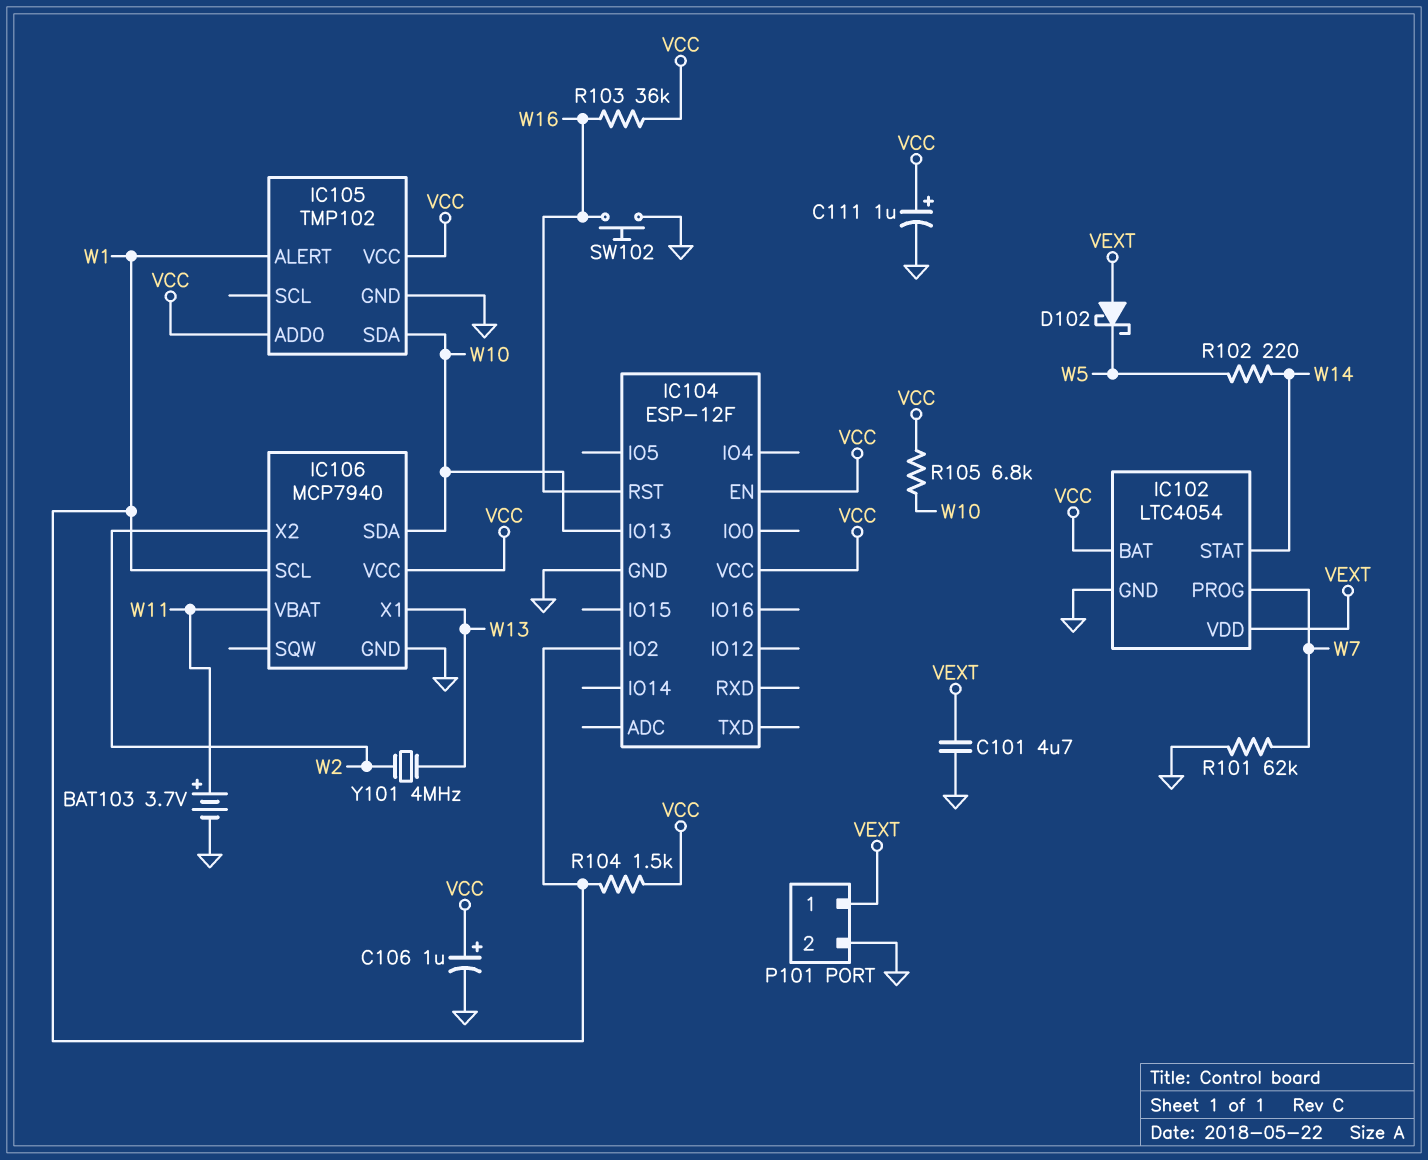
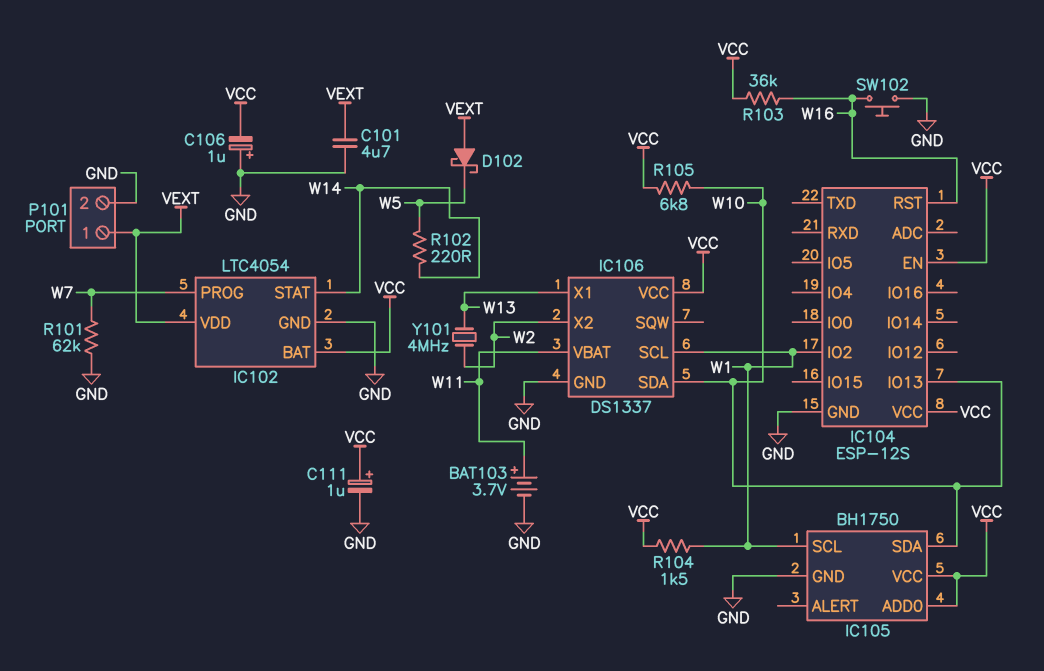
C106: 1uF (plus VCC, minus GND) -> 1uF (plus GND, minus VCC)
IC104: ESP-12F -> ESP-12S
IC105: TMP102 -> BH1750
IC105 pin ALERT: W1 -> none
IC105 pin SCL: none -> W1
IC106: MCP7940 -> DS1337

